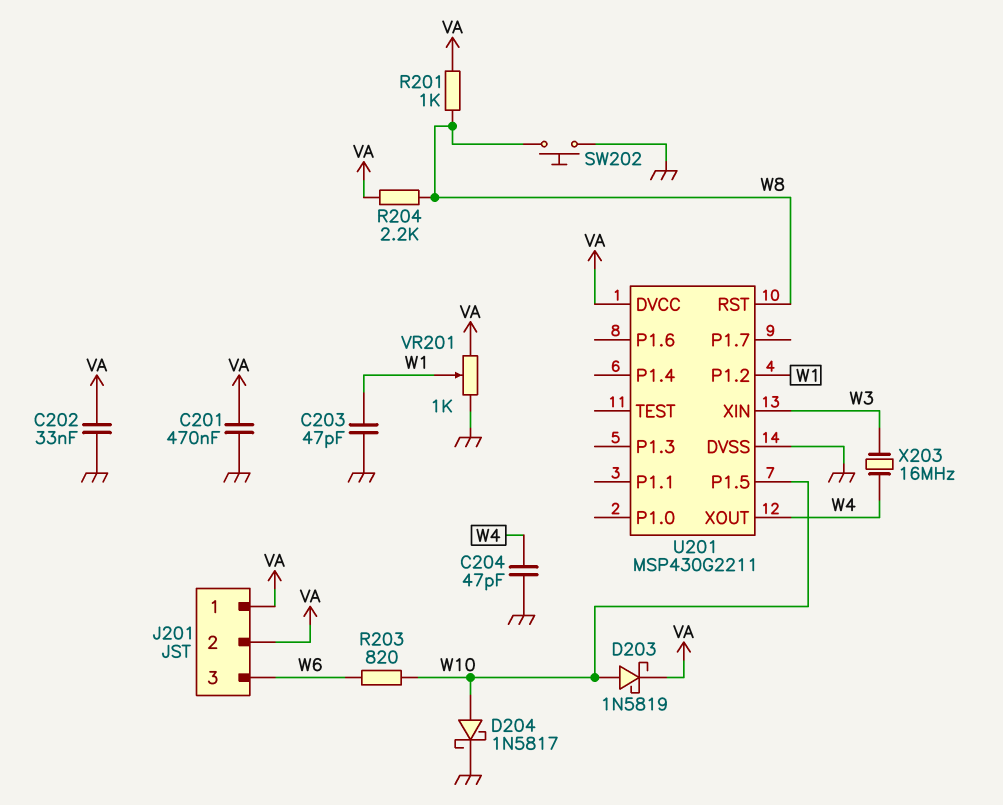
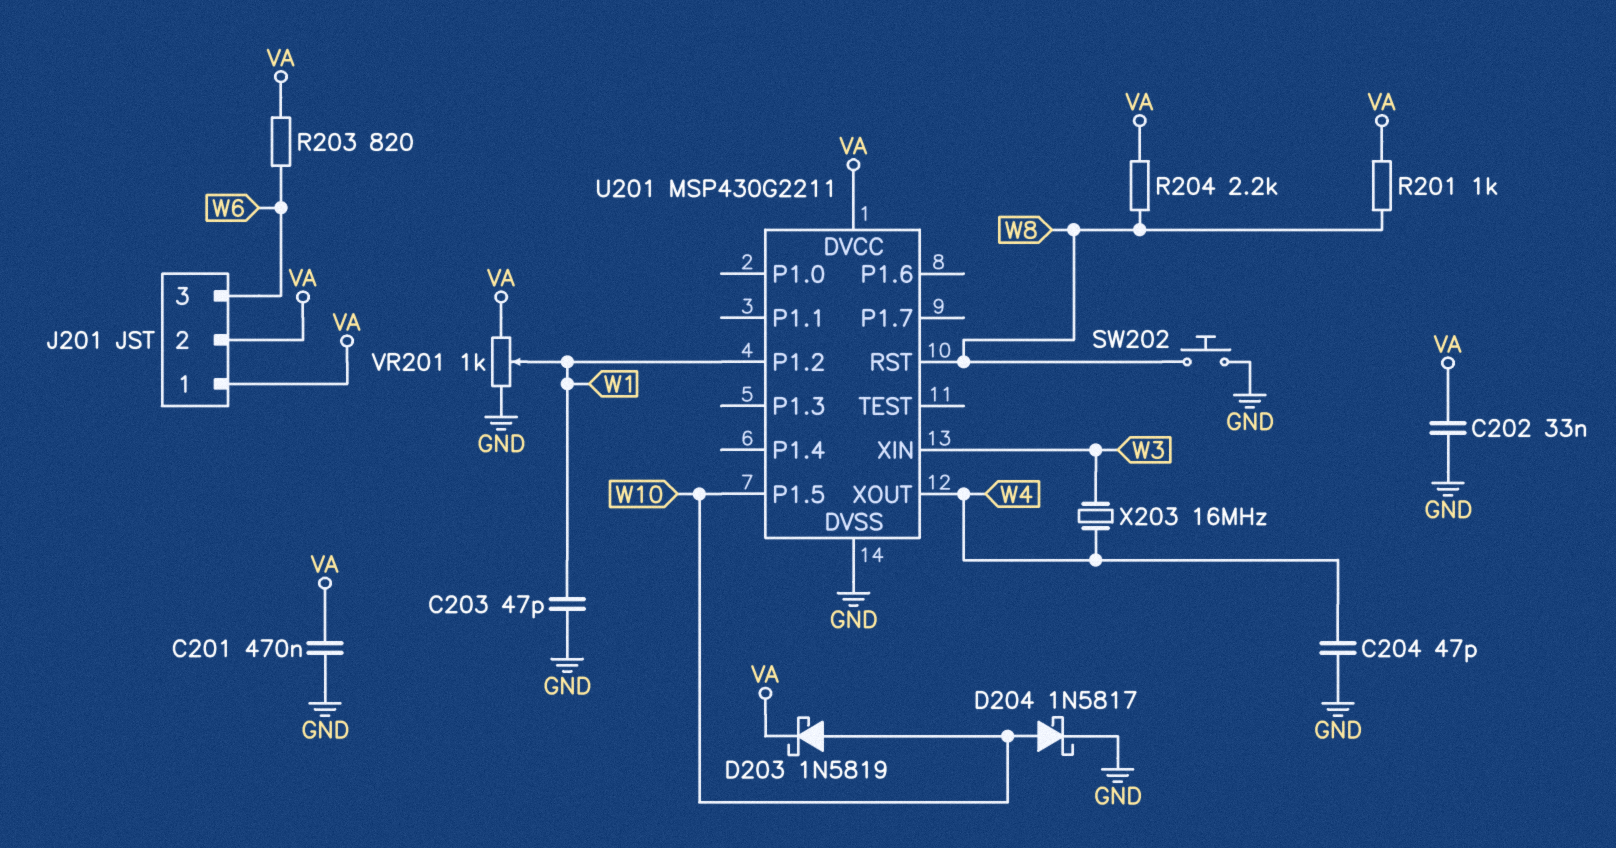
R203: 820 (W6, W10) -> 820 (VA, W6)

